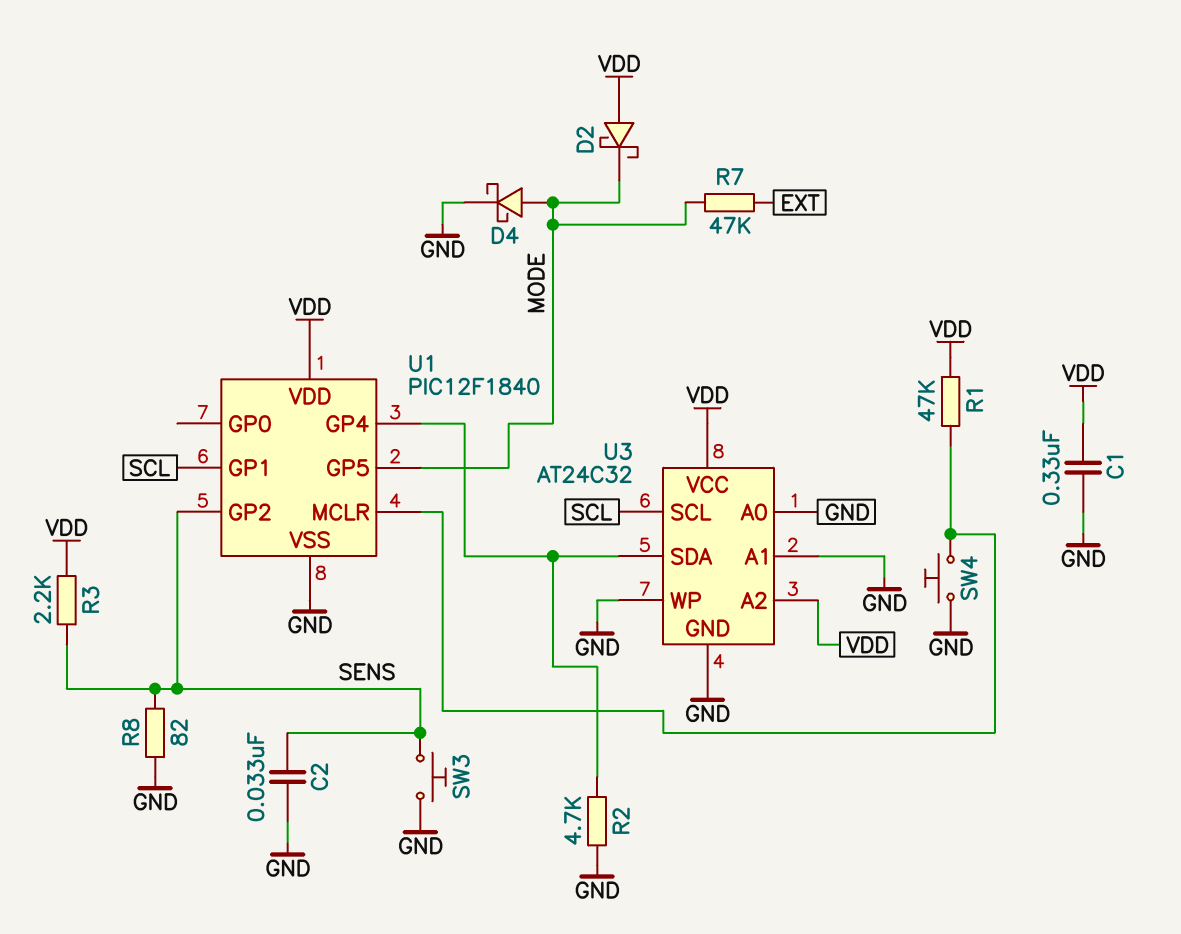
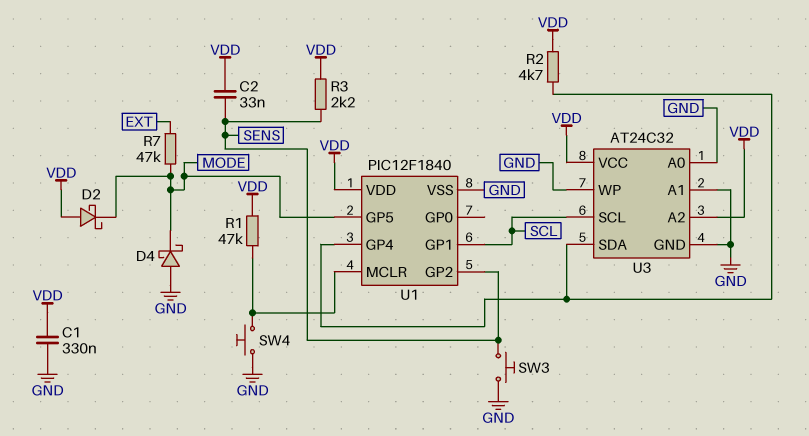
C2: 33nF (GND, SENS) -> 33nF (SENS, VDD)
D4: schottky (A MODE, K GND) -> schottky (A GND, K MODE)
R2: 4.7k (GND, U1/GP4) -> 4.7k (U1/GP4, VDD)
R8: 82 (GND, SENS) -> none

